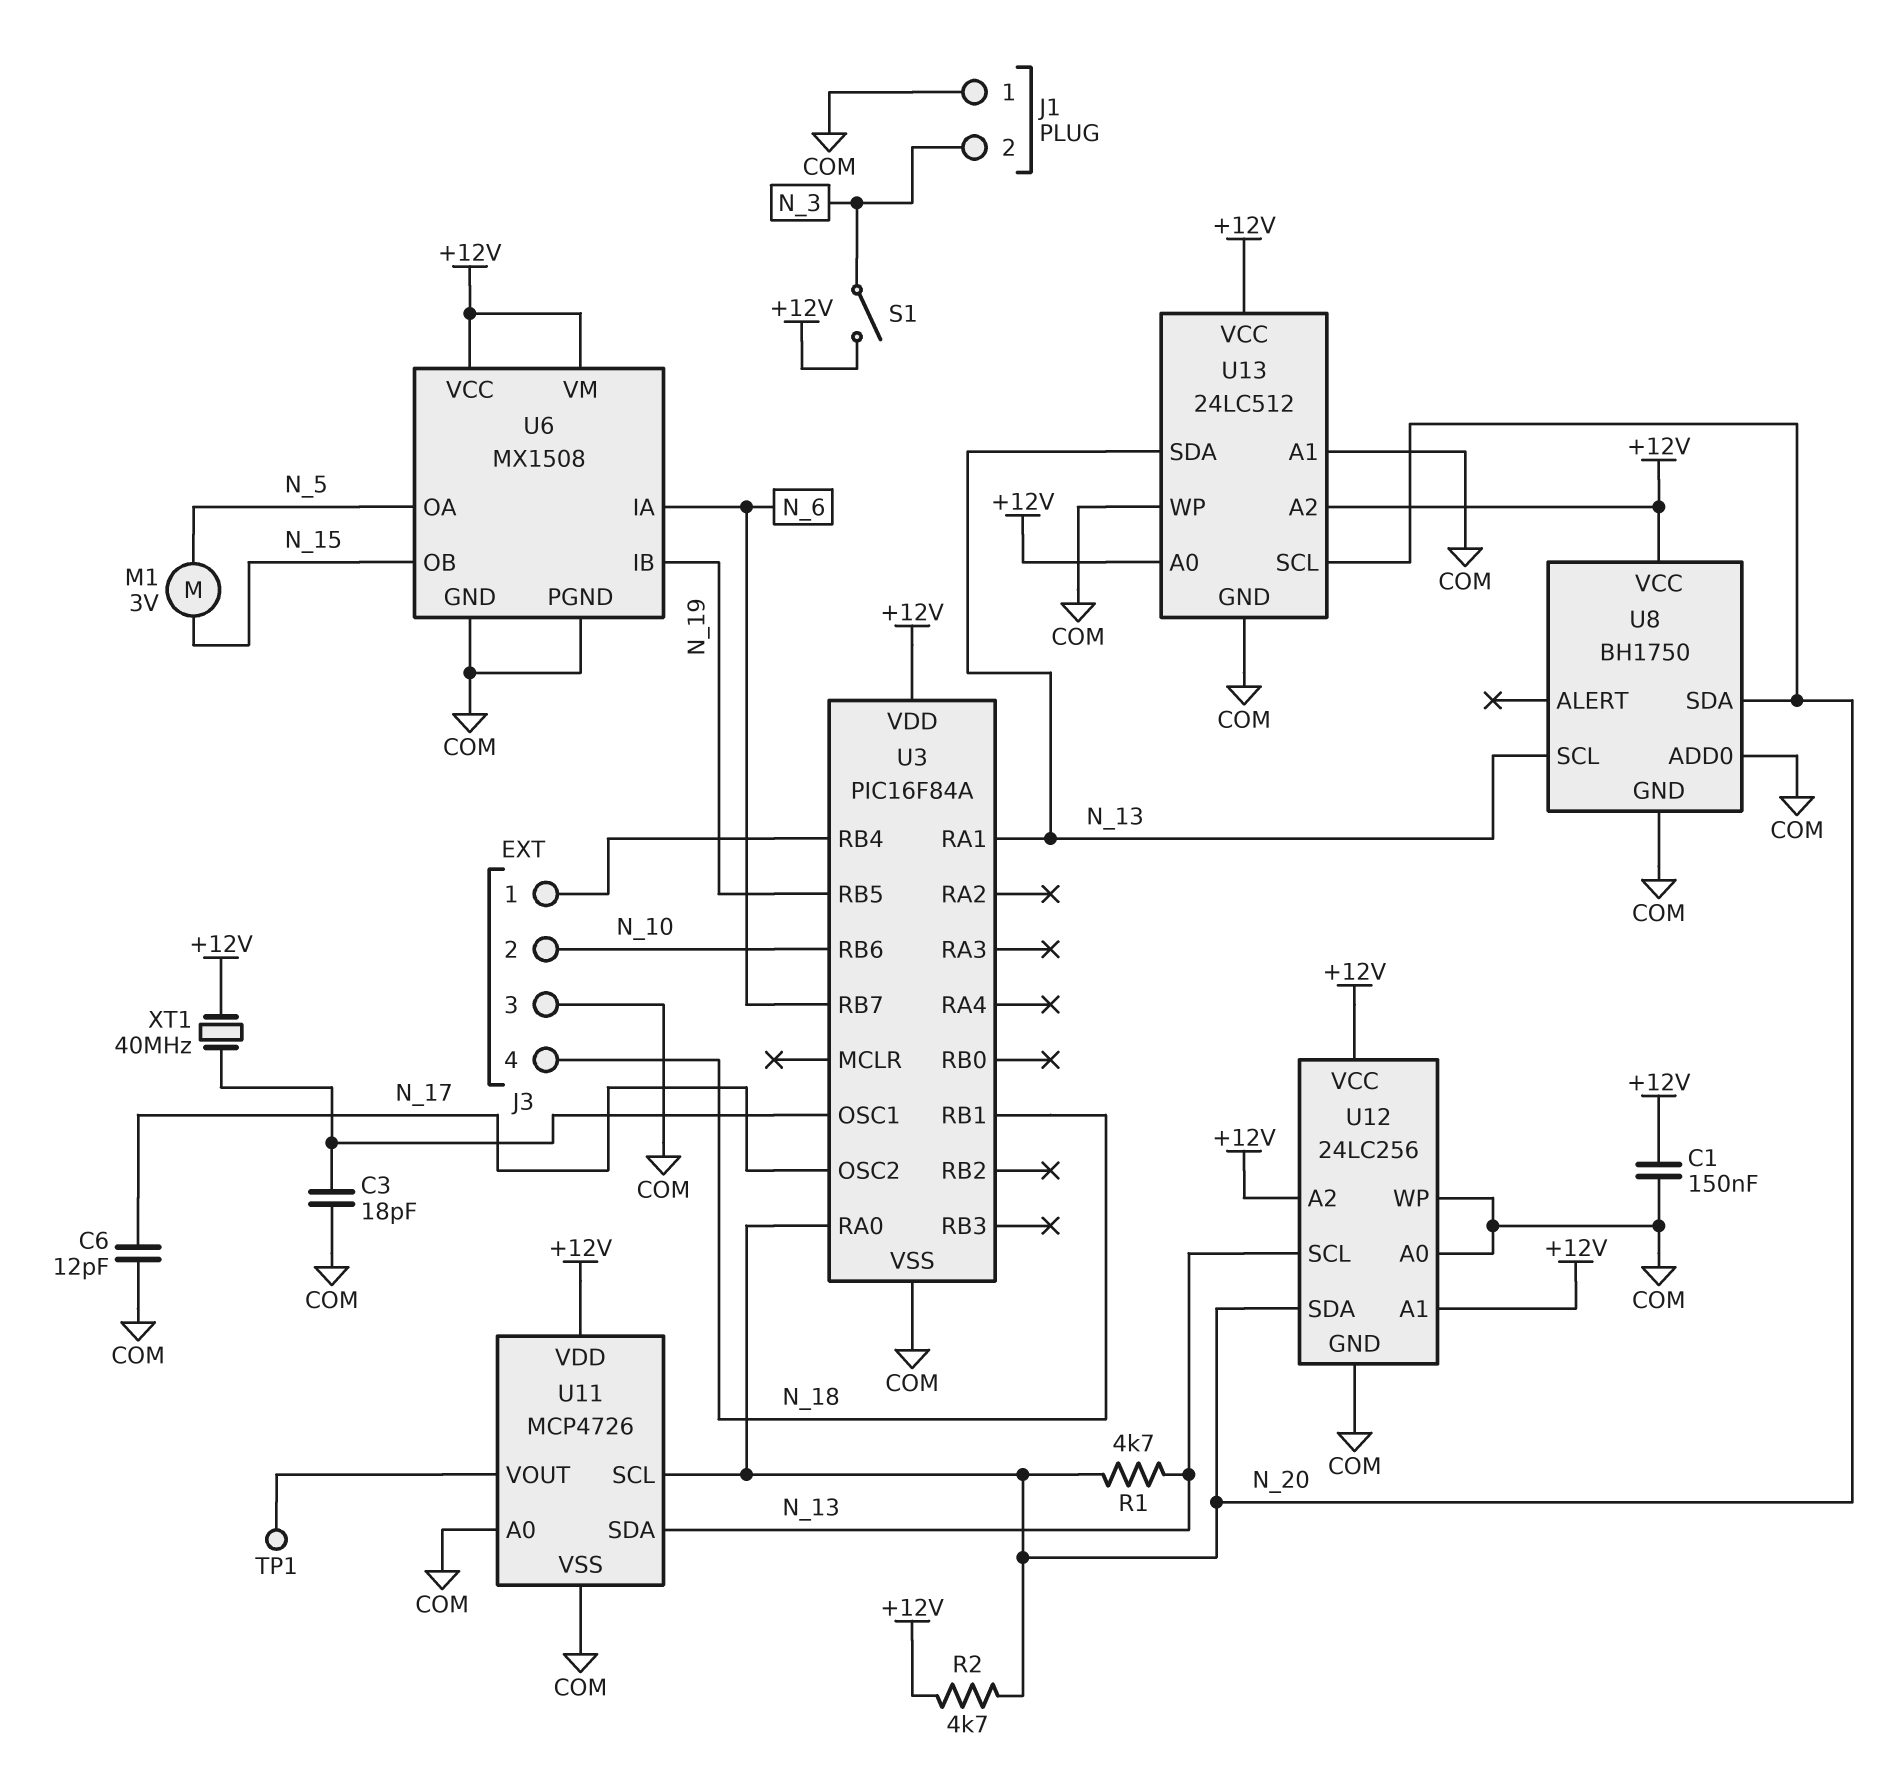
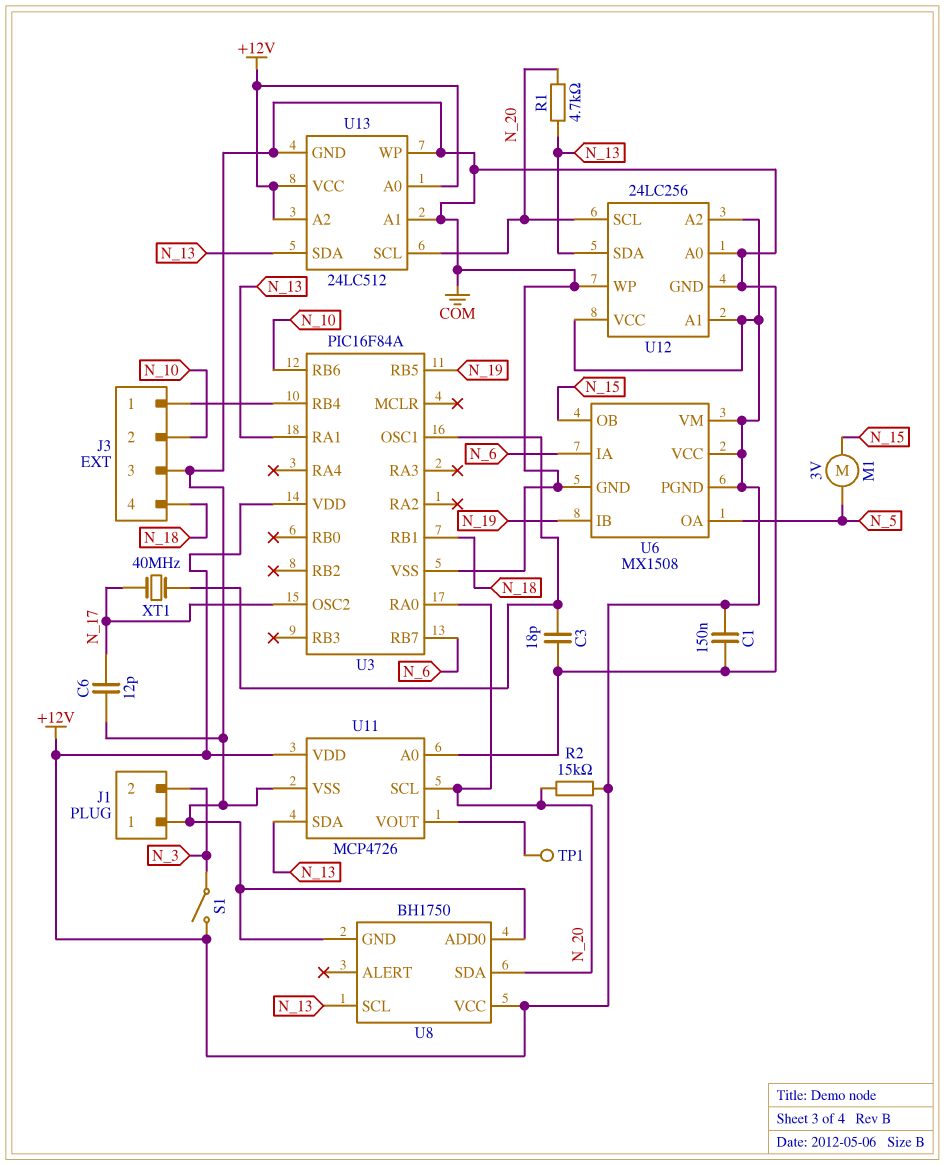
R2: 4.7k (+12V, N_20) -> 15k (+12V, N_20)
U6 pin PGND: COM -> +12V
U12 pin SCL: N_13 -> N_20
U12 pin SDA: N_20 -> N_13
XT1: 40MHz (+12V, U3/OSC1) -> 40MHz (N_17, U3/OSC1)

